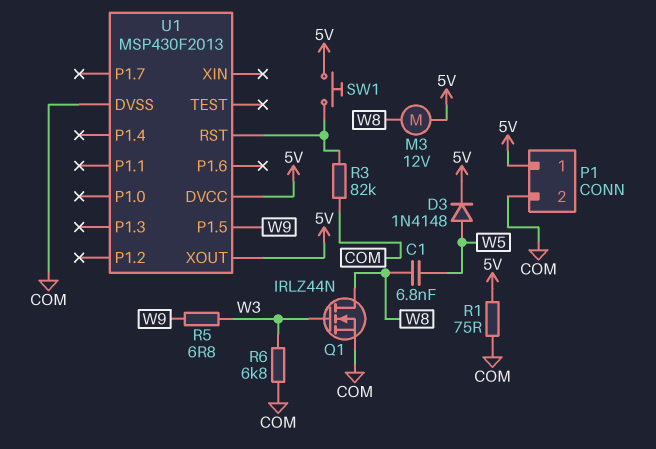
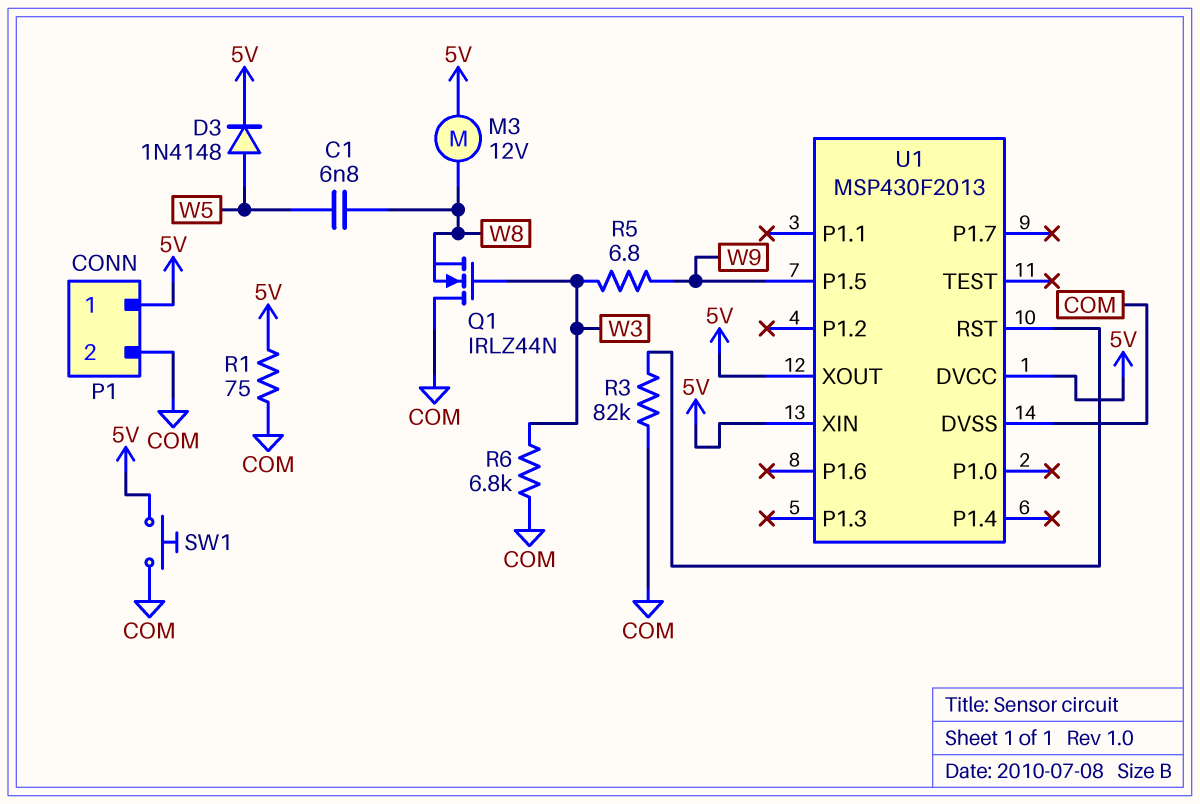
Q1: NMOS IRLZ44N (G W3, D W8, S COM) -> NMOS IRLZ44N (G W3, D COM, S W8)
SW1: button (5V, U1/RST) -> button (5V, COM)
U1 pin XIN: none -> 5V

